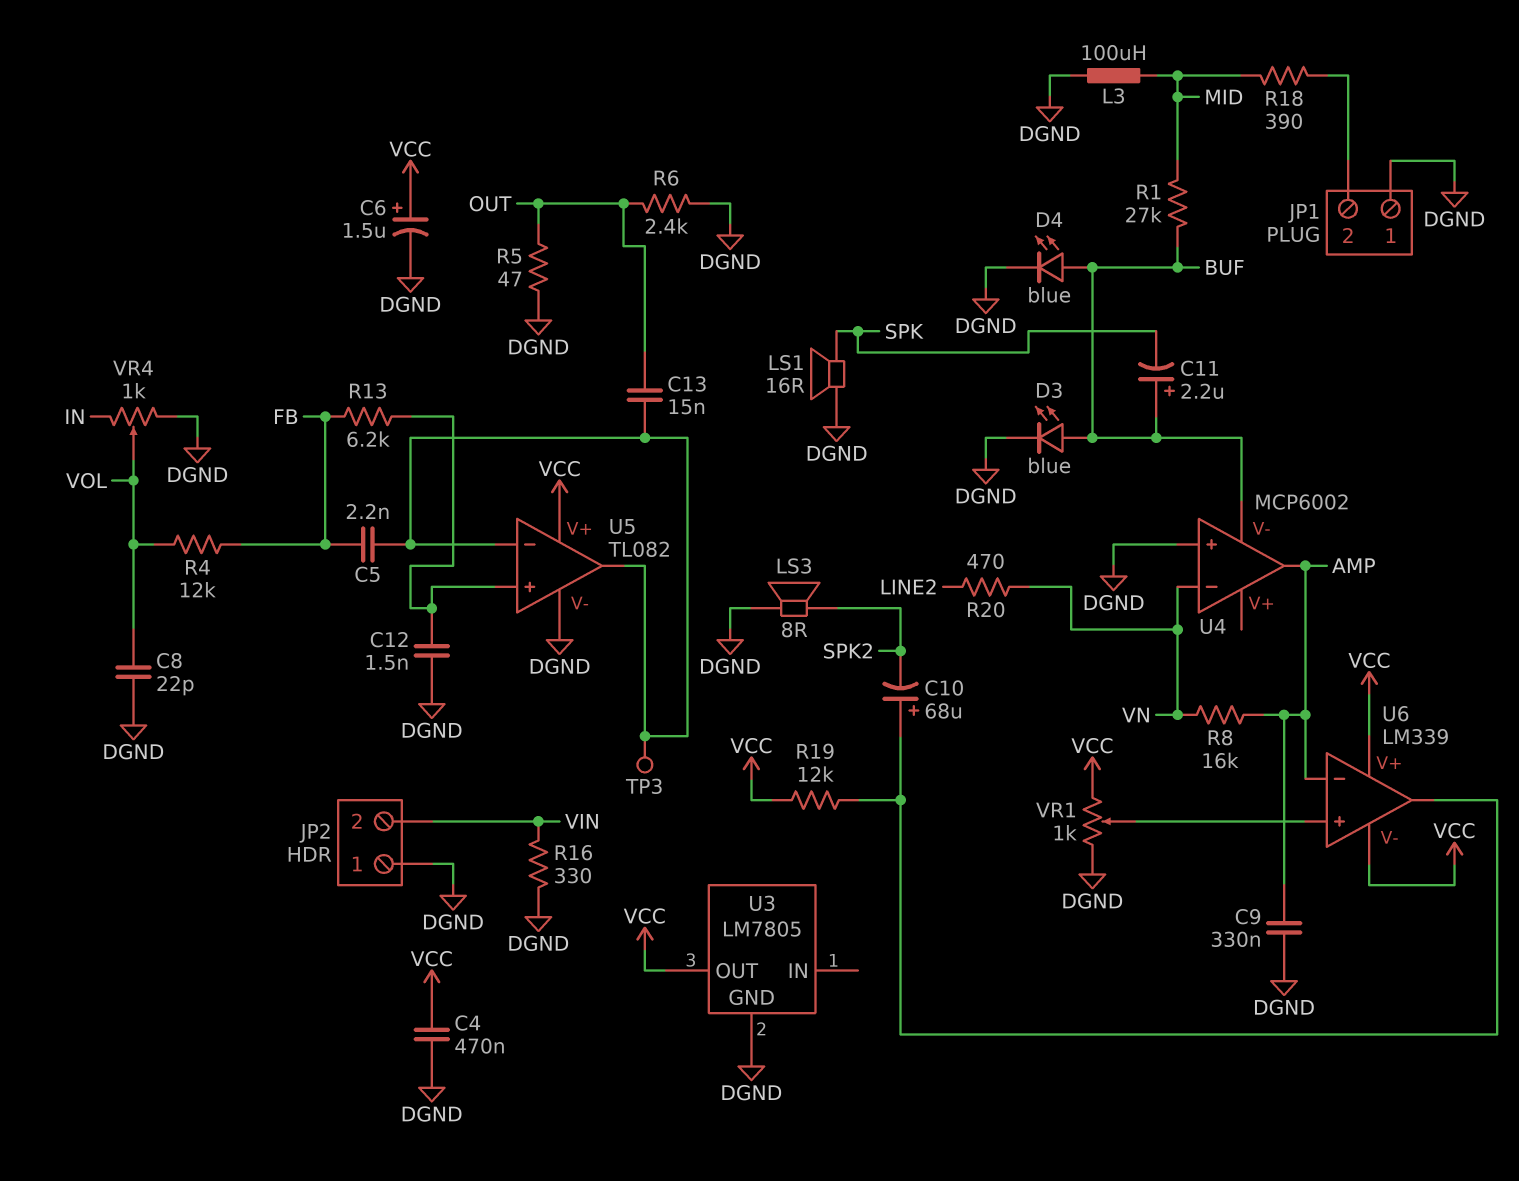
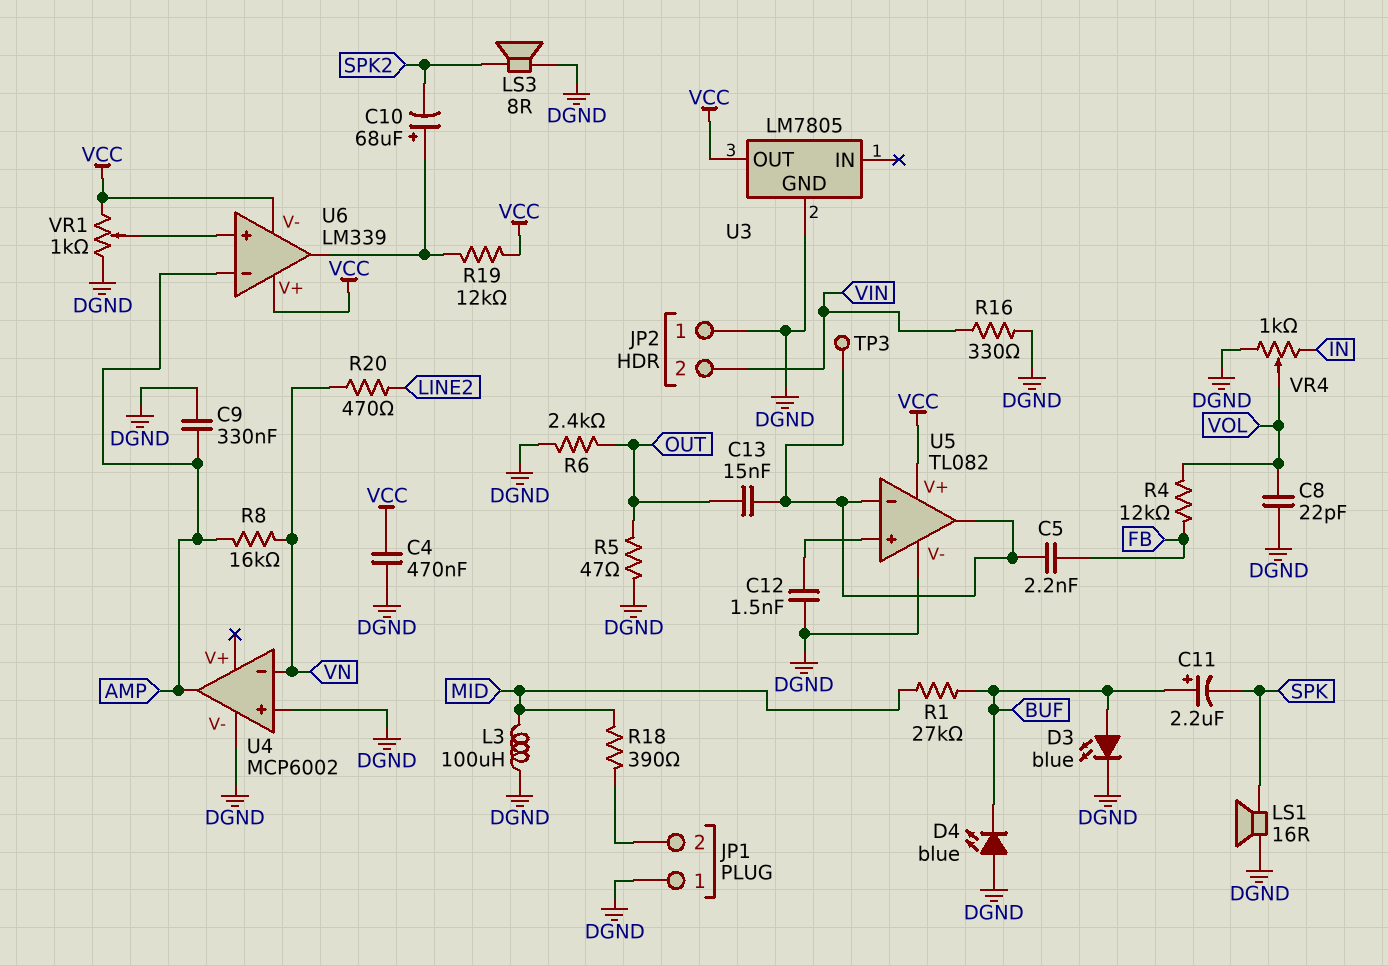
C6: 1.5uF (plus VCC, minus DGND) -> none
D4: LED blue (A BUF, K DGND) -> LED blue (A DGND, K BUF)
R13: 6.2k (FB, U5/in+) -> none
U4 pin V-: BUF -> DGND

